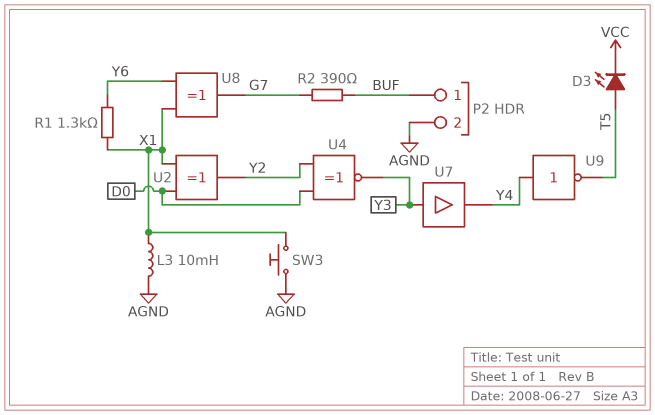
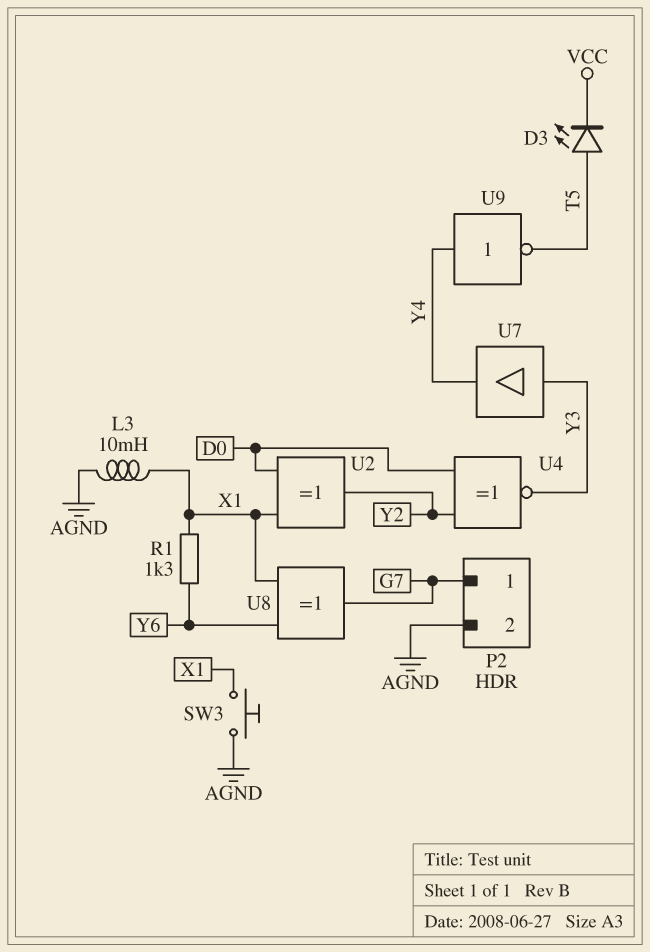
P2 pin 1: BUF -> G7
R2: 390 (BUF, G7) -> none

